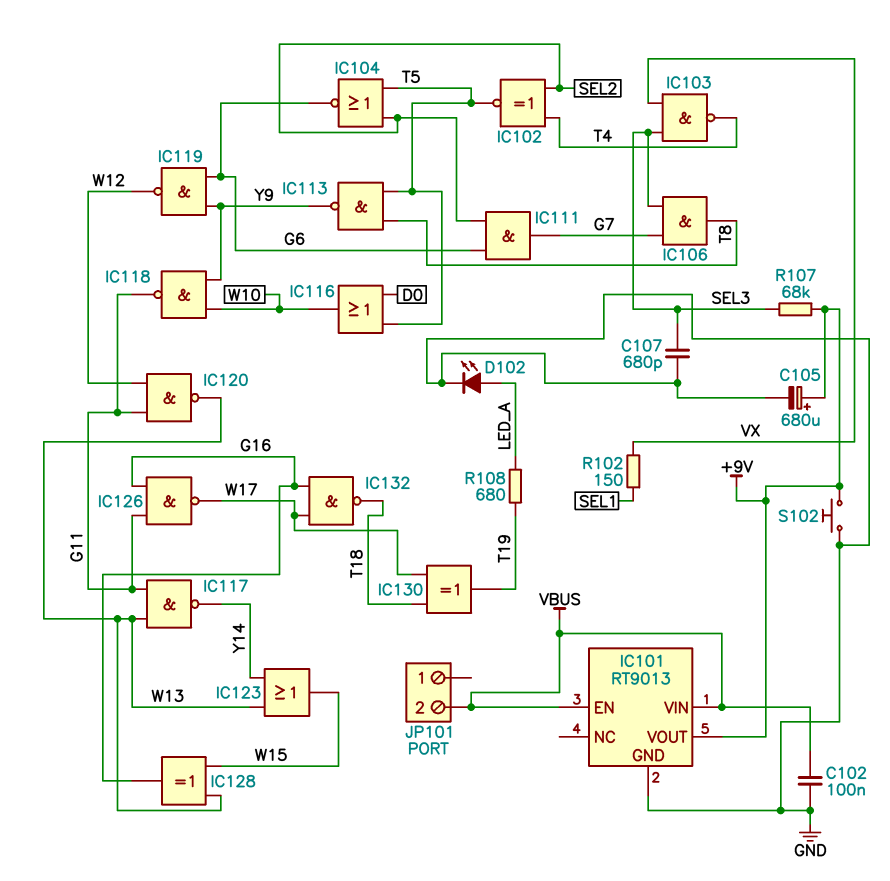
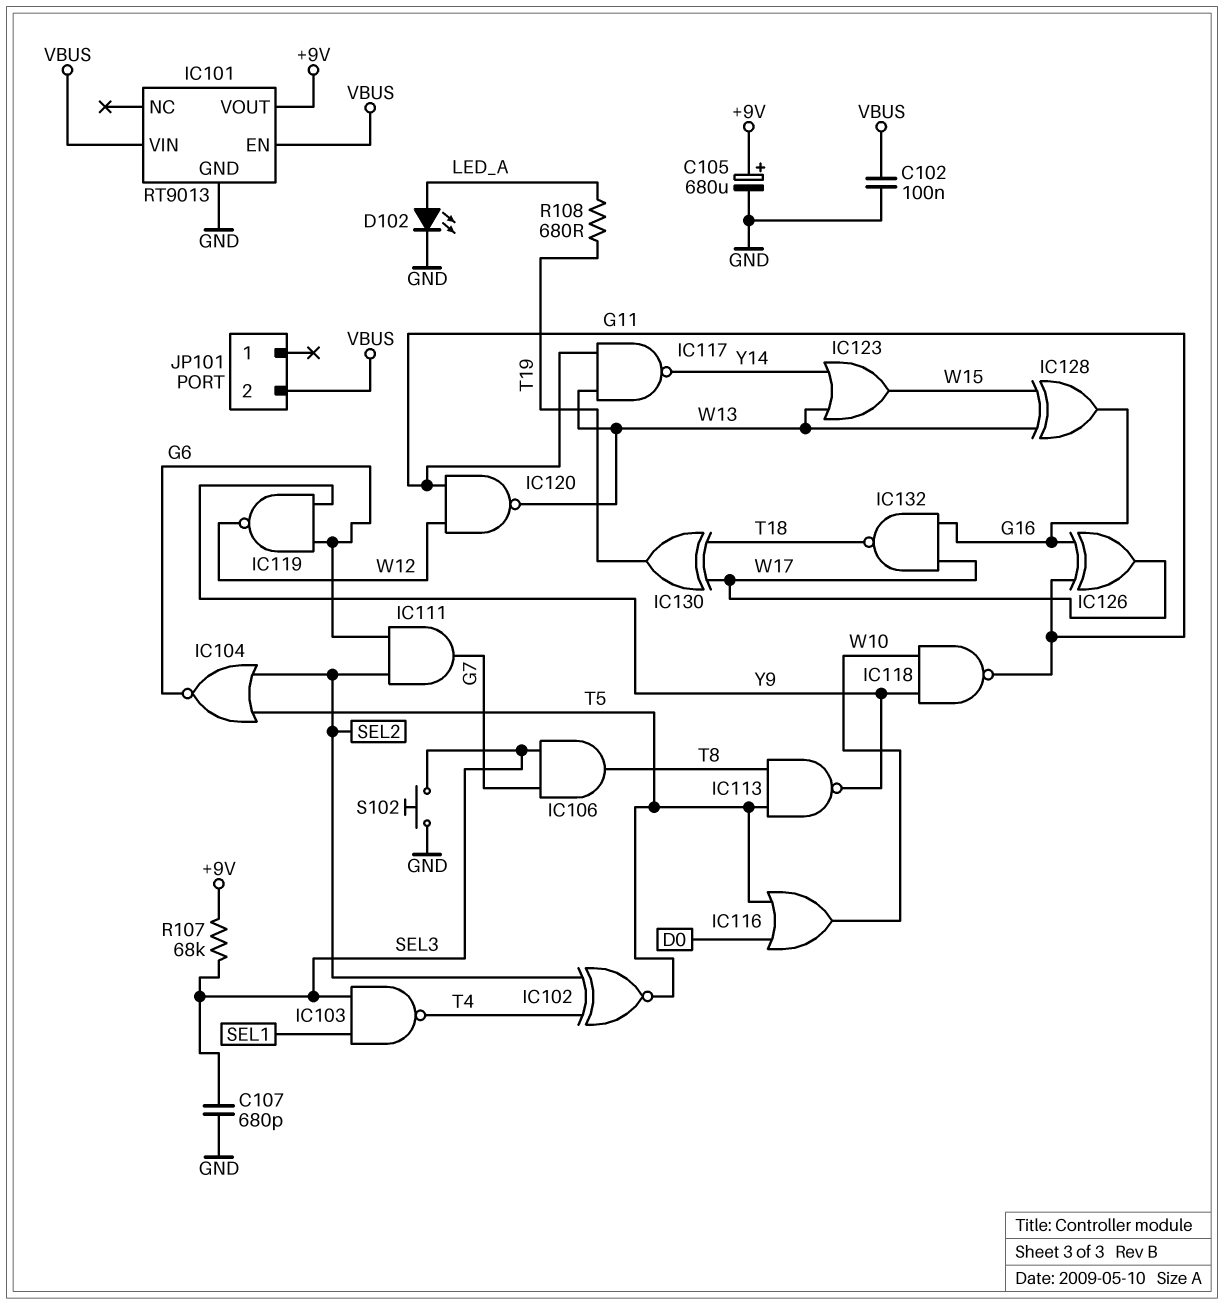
IC103: NAND (in SEL3, in VX, out T4) -> NAND (in SEL1, in SEL3, out T4)
IC126: NAND (in G11, in G16, out W17) -> XOR (in G11, in G16, out W17)
R102: 150 (SEL1, VX) -> none
S102: button (+9V, GND) -> button (GND, SEL3)

